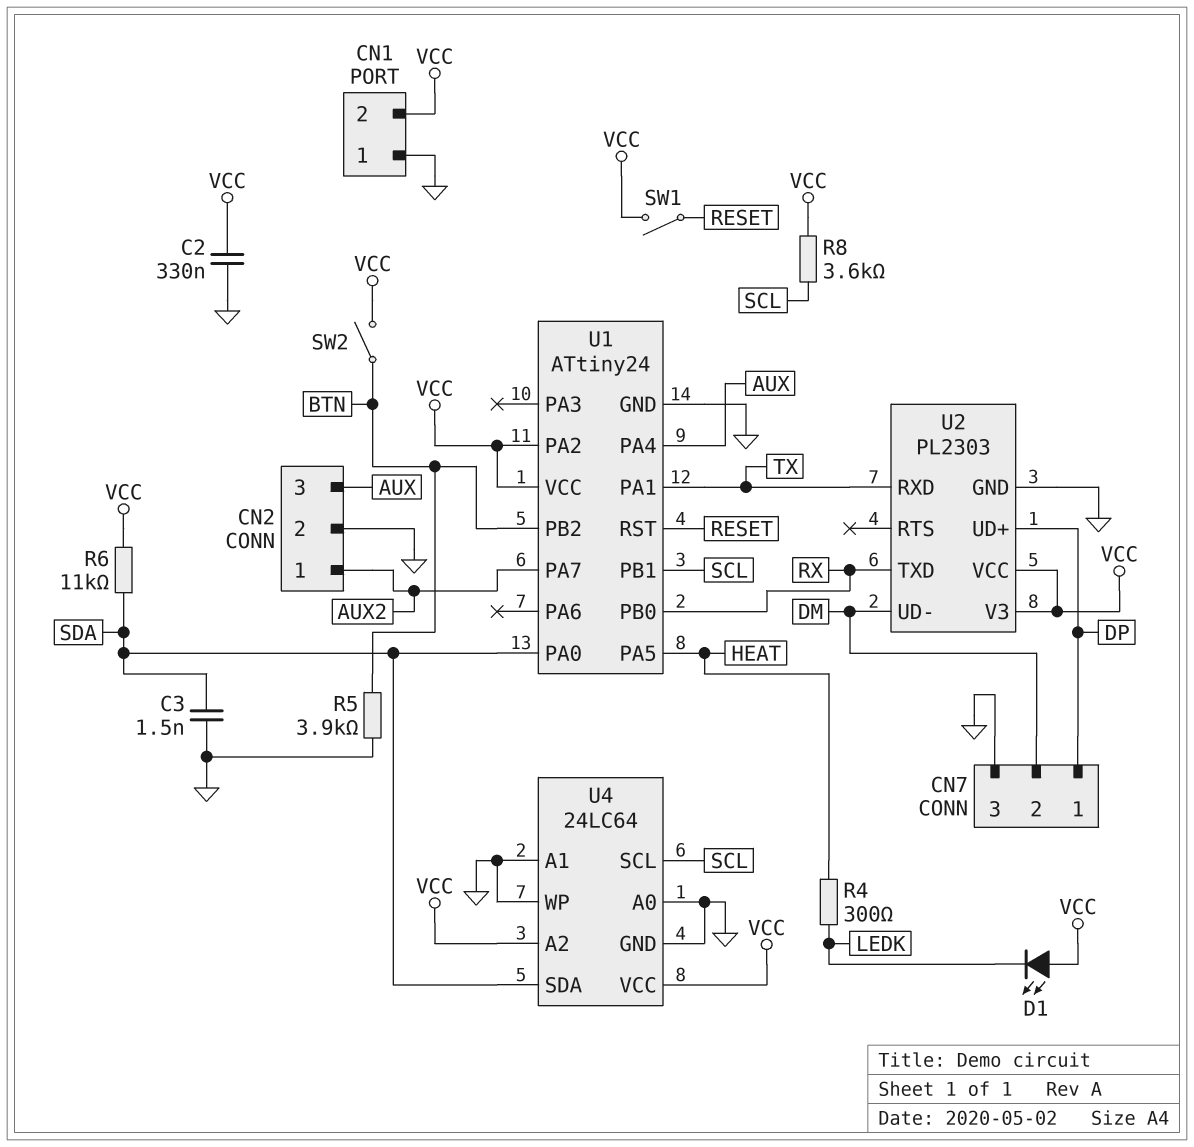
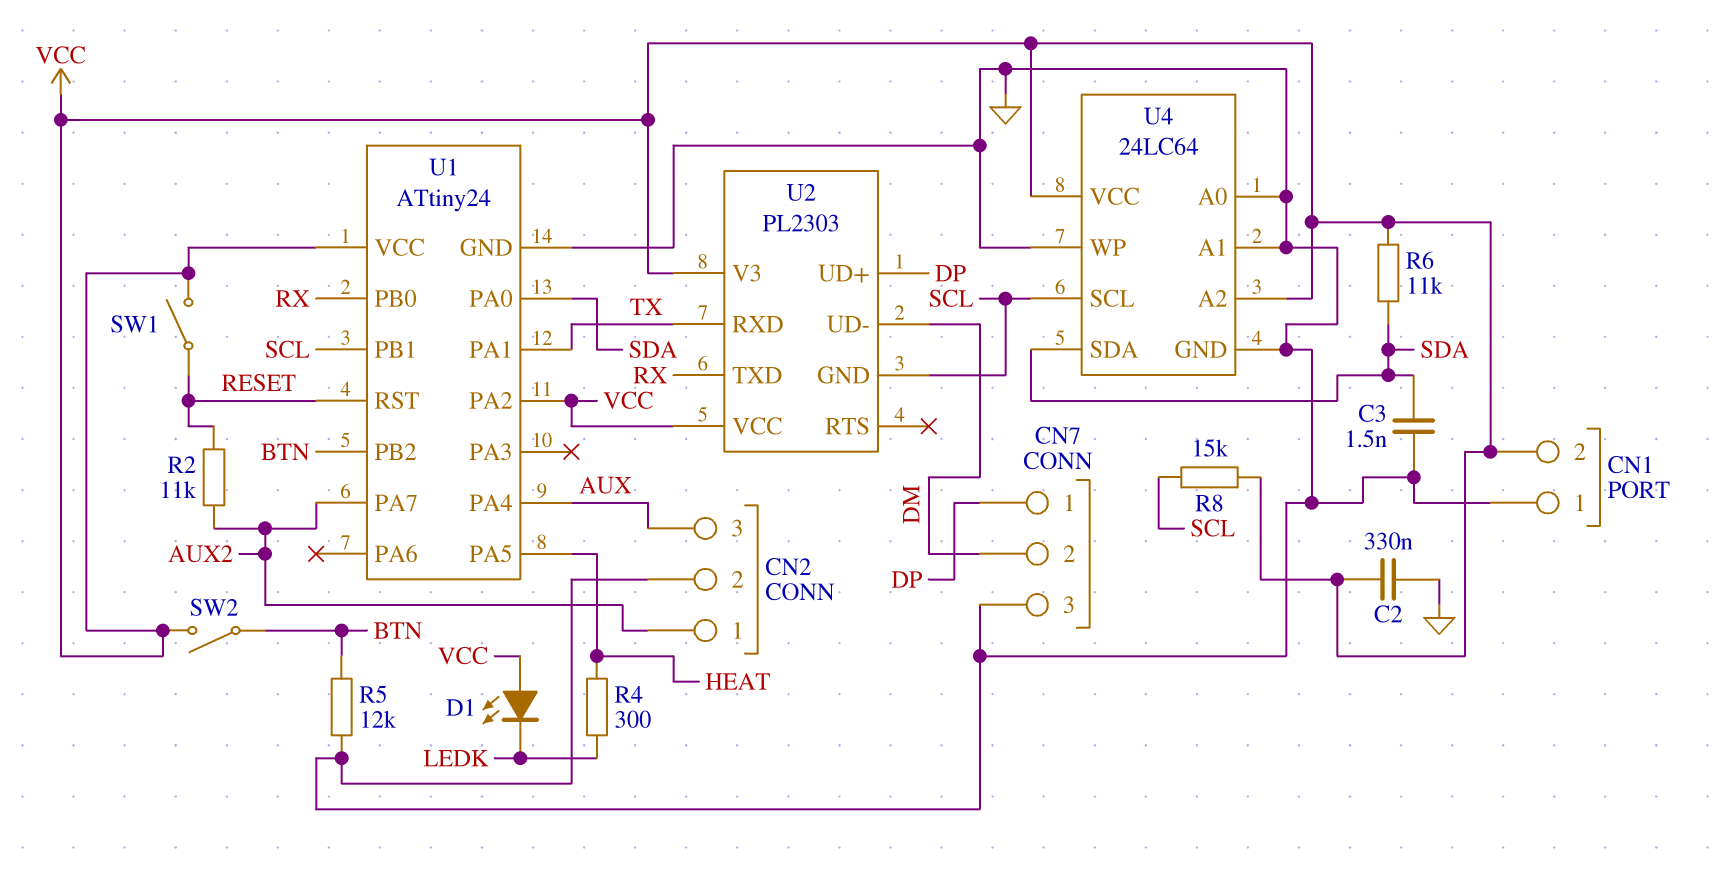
R2: none -> 11k (AUX2, RESET)
R5: 3.9k (BTN, GND) -> 12k (BTN, GND)
R8: 3.6k (SCL, VCC) -> 15k (SCL, VCC)
U2 pin GND: GND -> SCL

